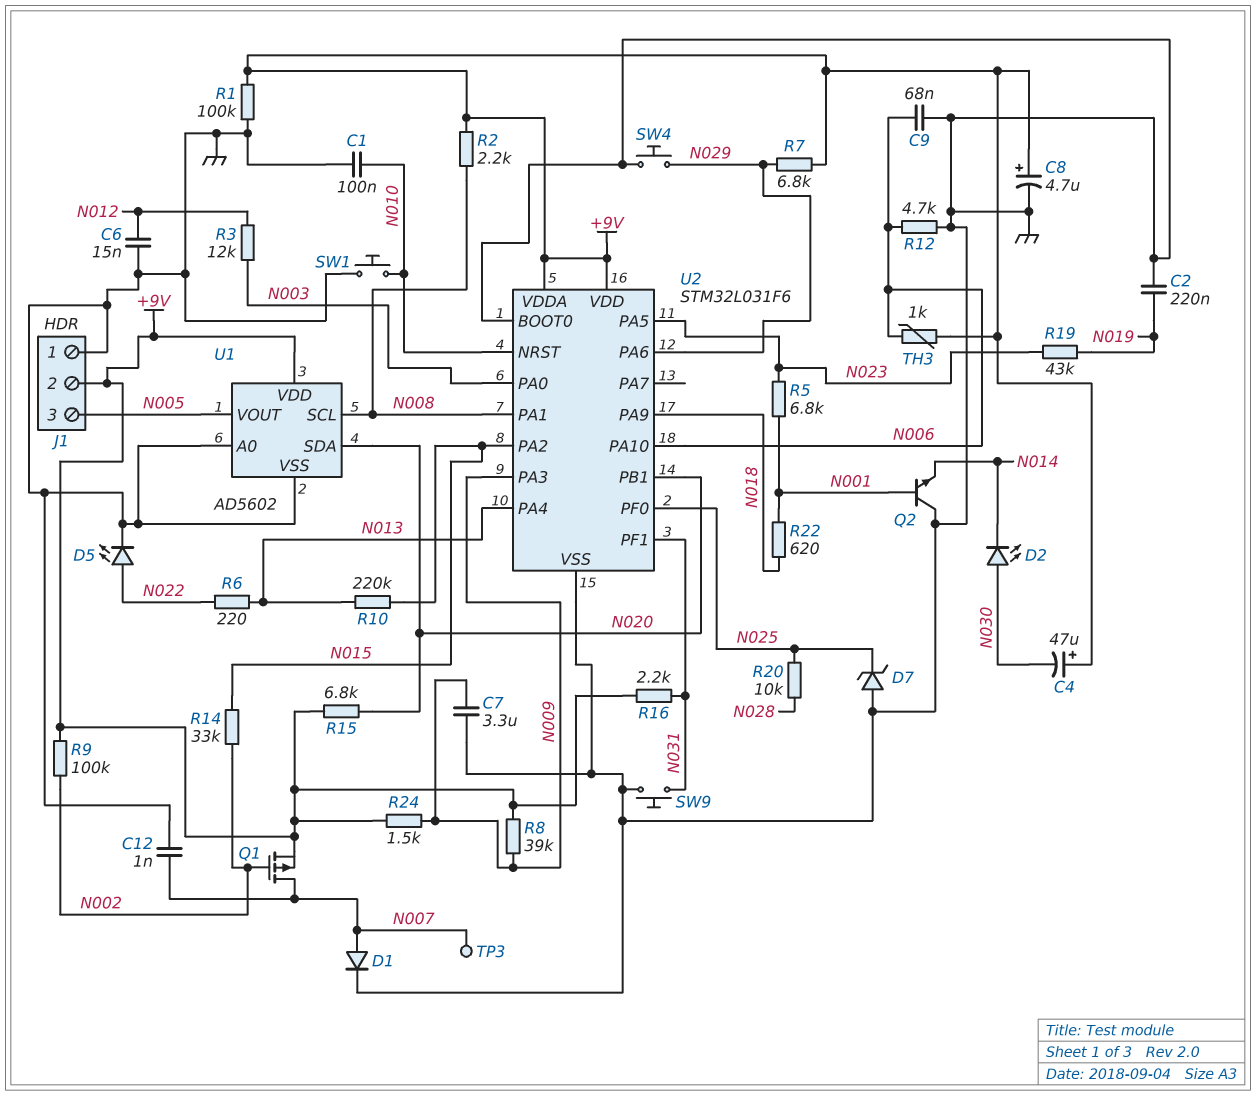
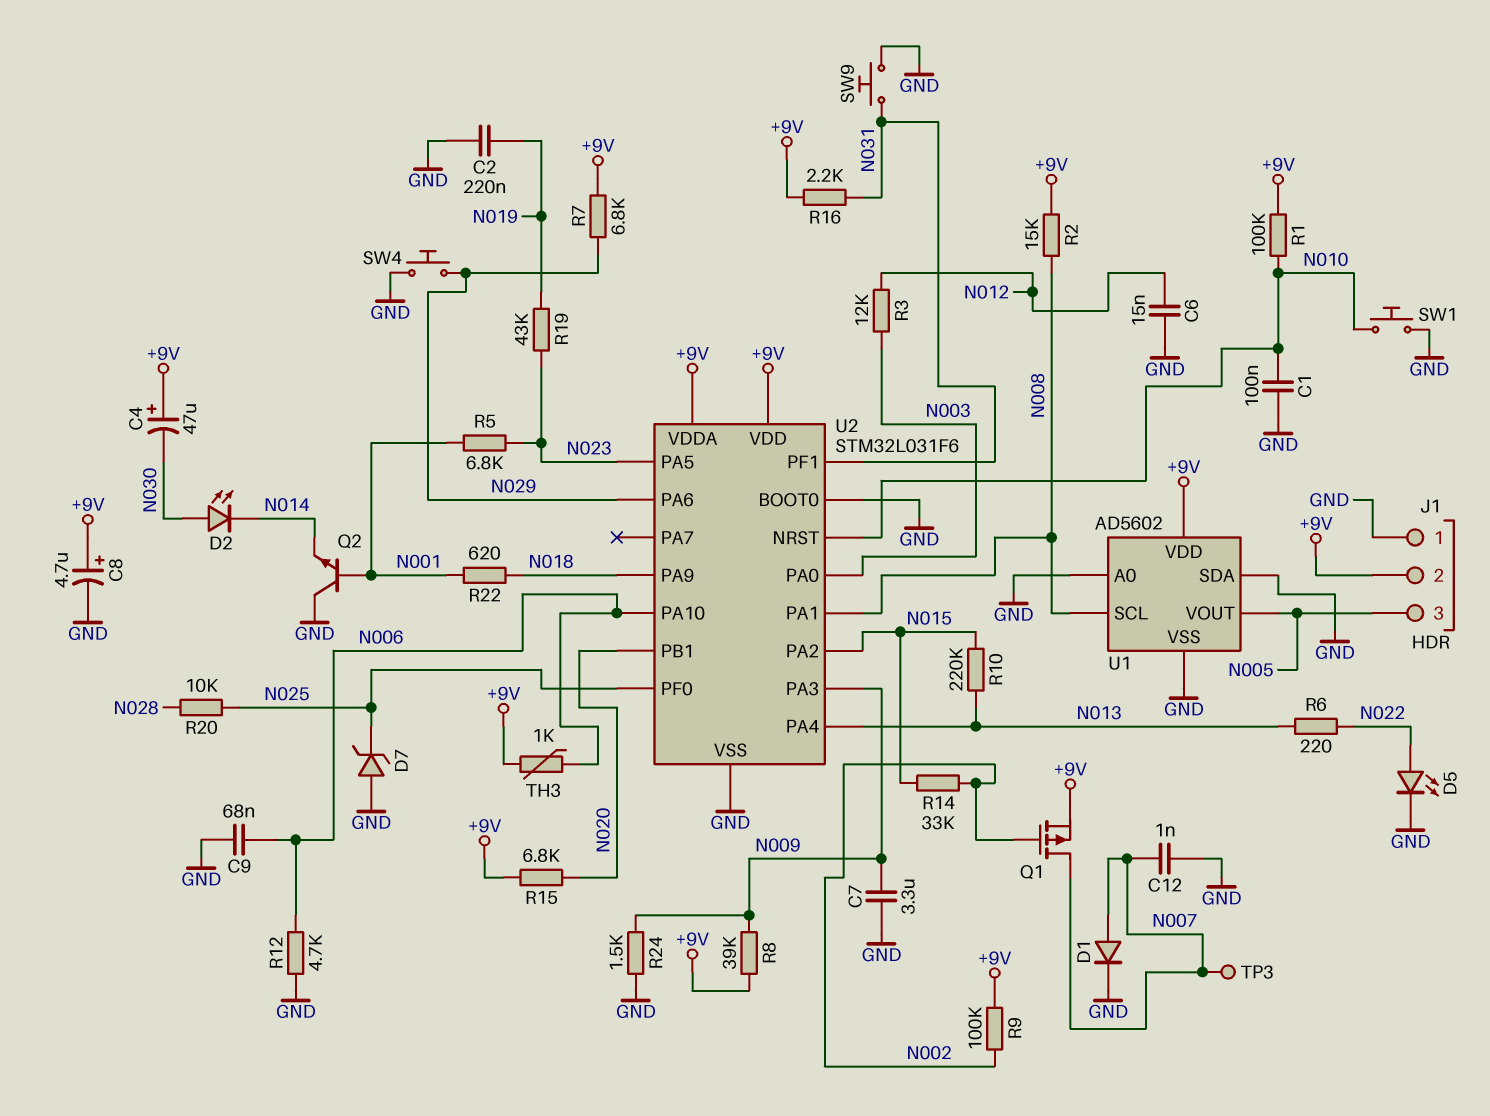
R1: 100k (+9V, GND) -> 100k (+9V, N010)
R2: 2.2k (+9V, N008) -> 15k (+9V, N008)
R24: 1.5k (+9V, N009) -> 1.5k (GND, N009)
U1 pin SDA: N020 -> GND

